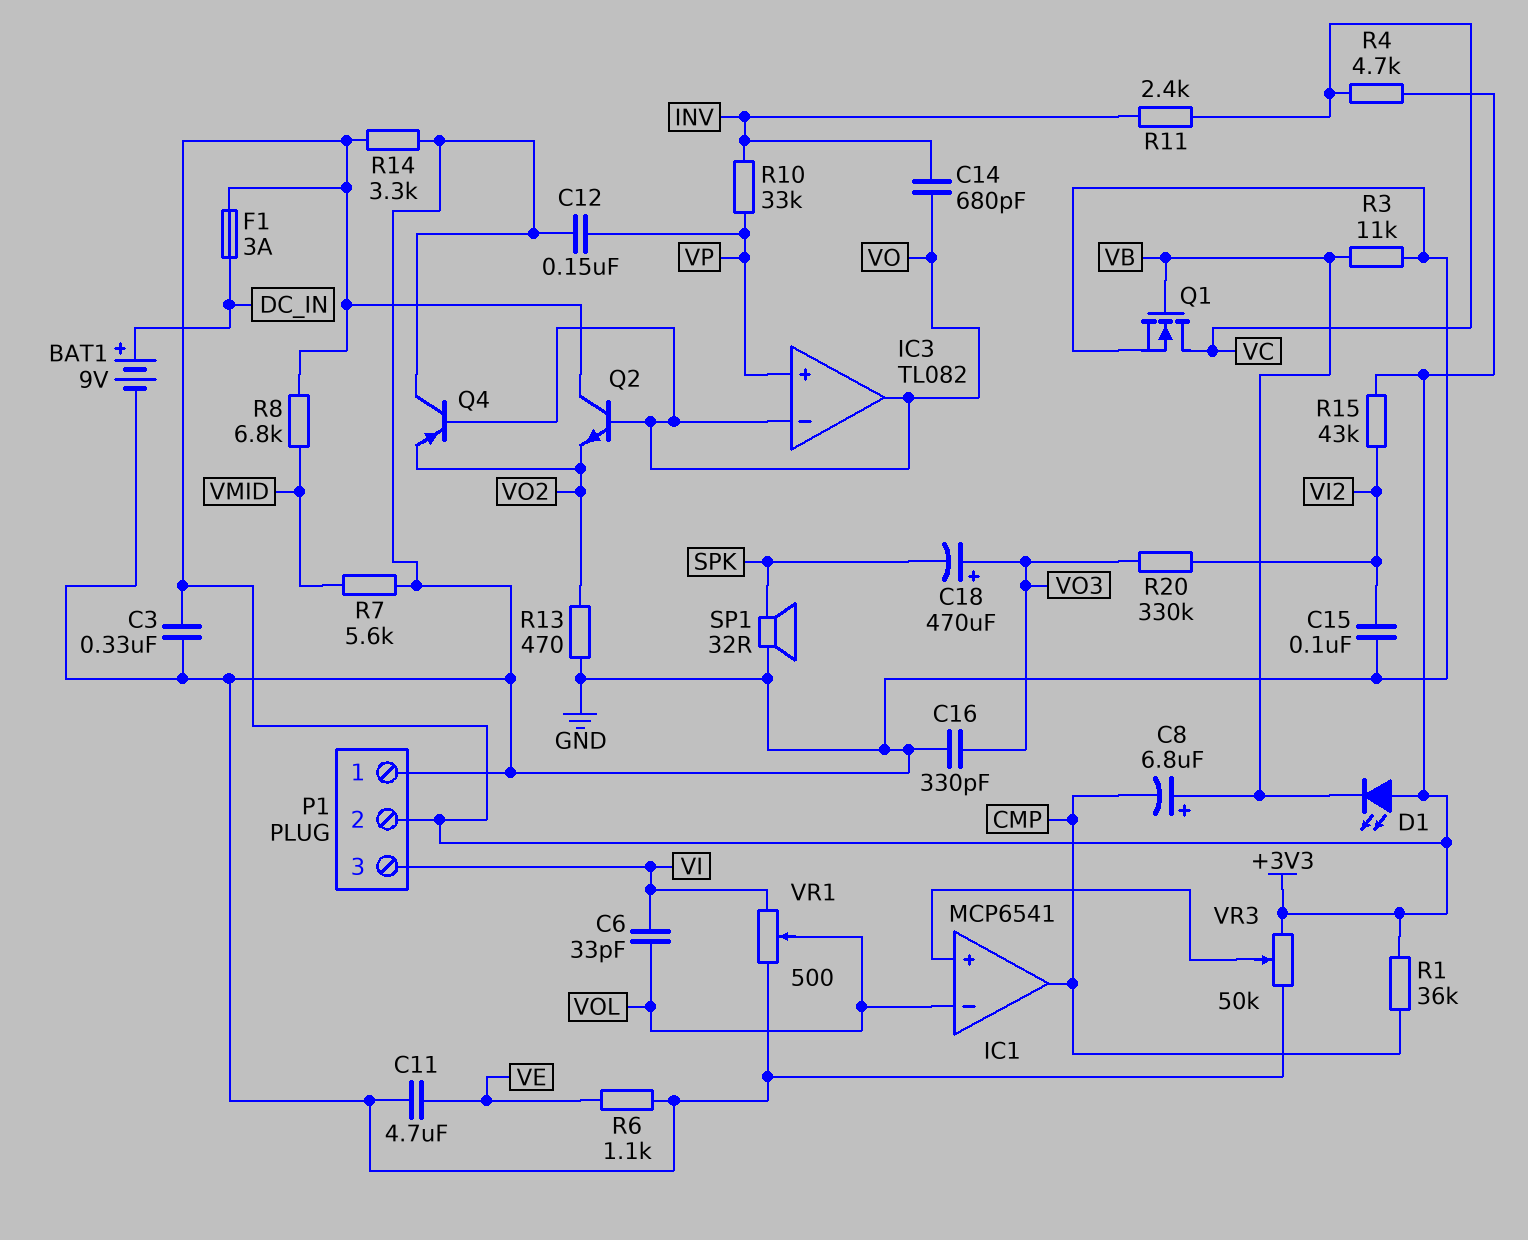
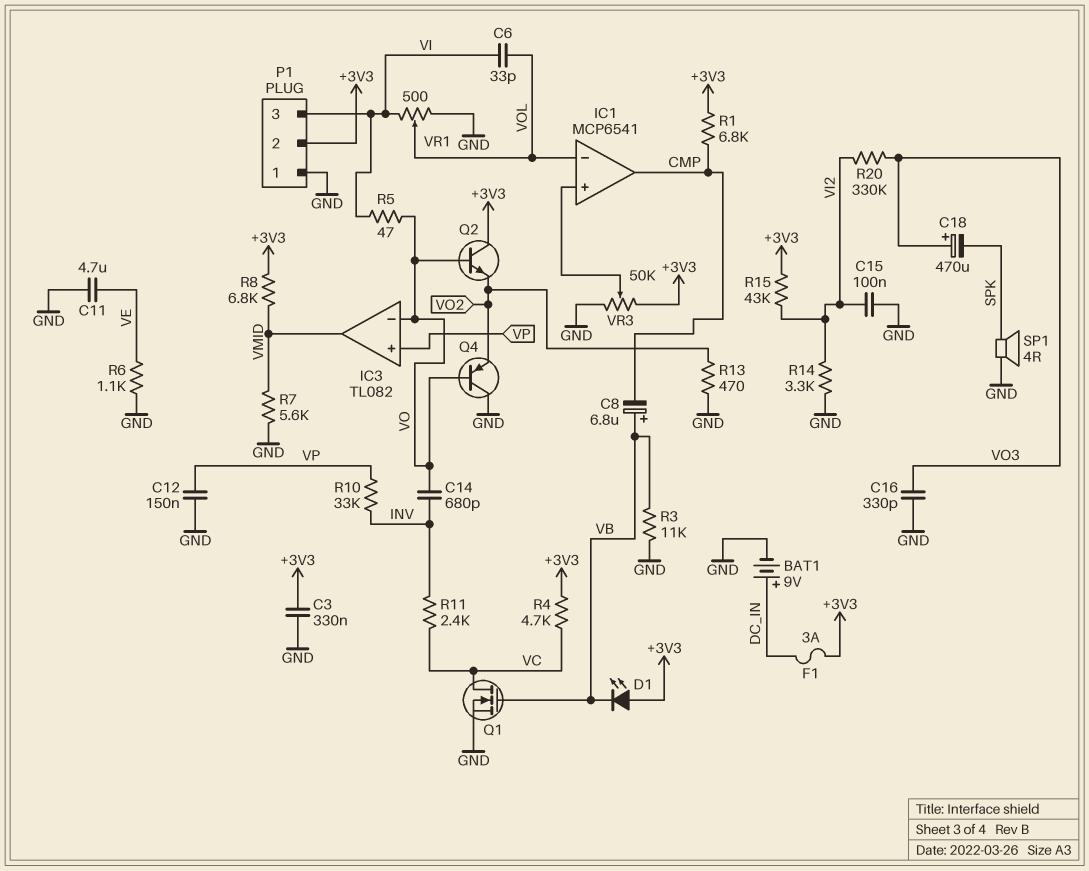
IC3 pin out: VO -> VMID
R1: 36k (+3V3, CMP) -> 6.8k (+3V3, CMP)
R5: none -> 47 (VI, VO)
R14: 3.3k (+3V3, GND) -> 3.3k (GND, VI2)
SP1: speaker 32R (GND, SPK) -> speaker 4R (GND, SPK)

